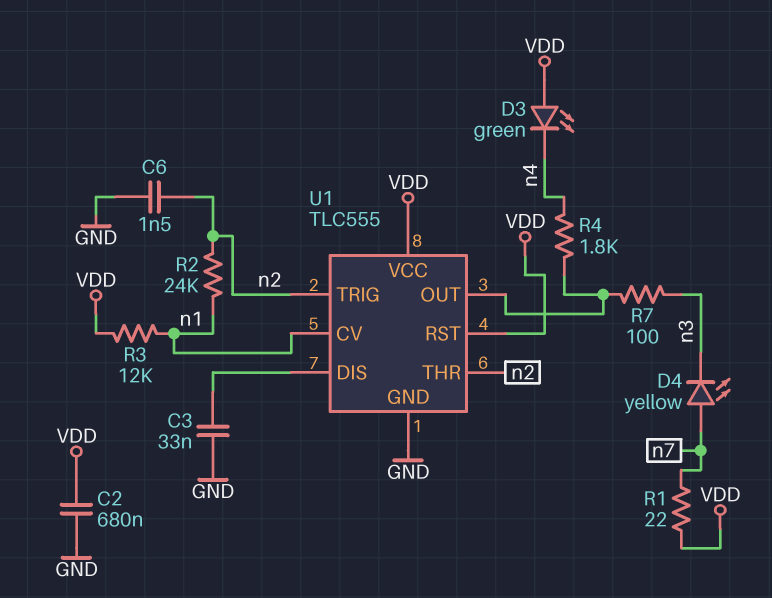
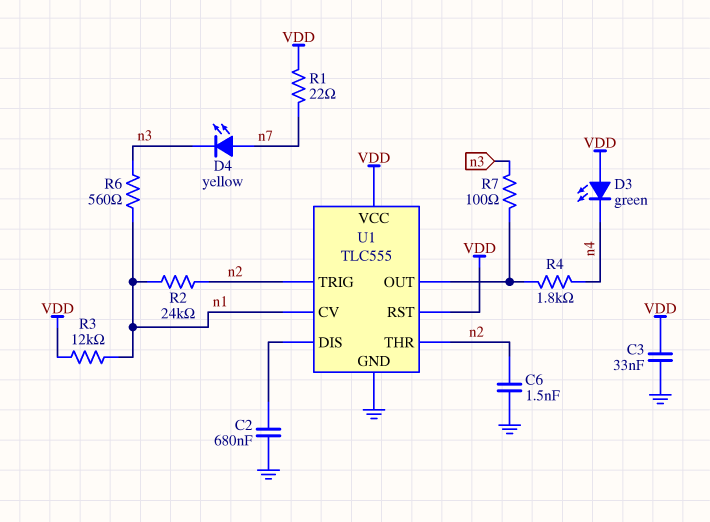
C2: 680nF (GND, VDD) -> 680nF (GND, U1/DIS)
C3: 33nF (GND, U1/DIS) -> 33nF (GND, VDD)
R6: none -> 560 (n1, n3)

